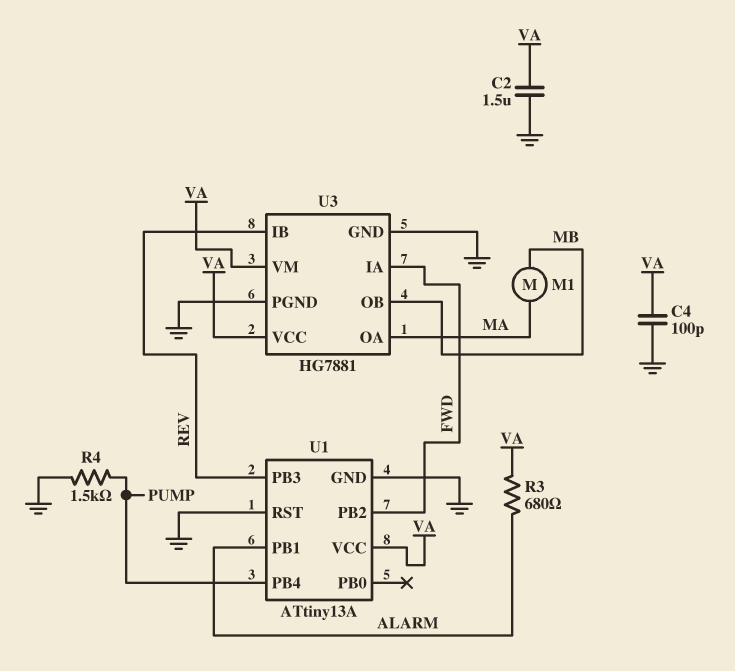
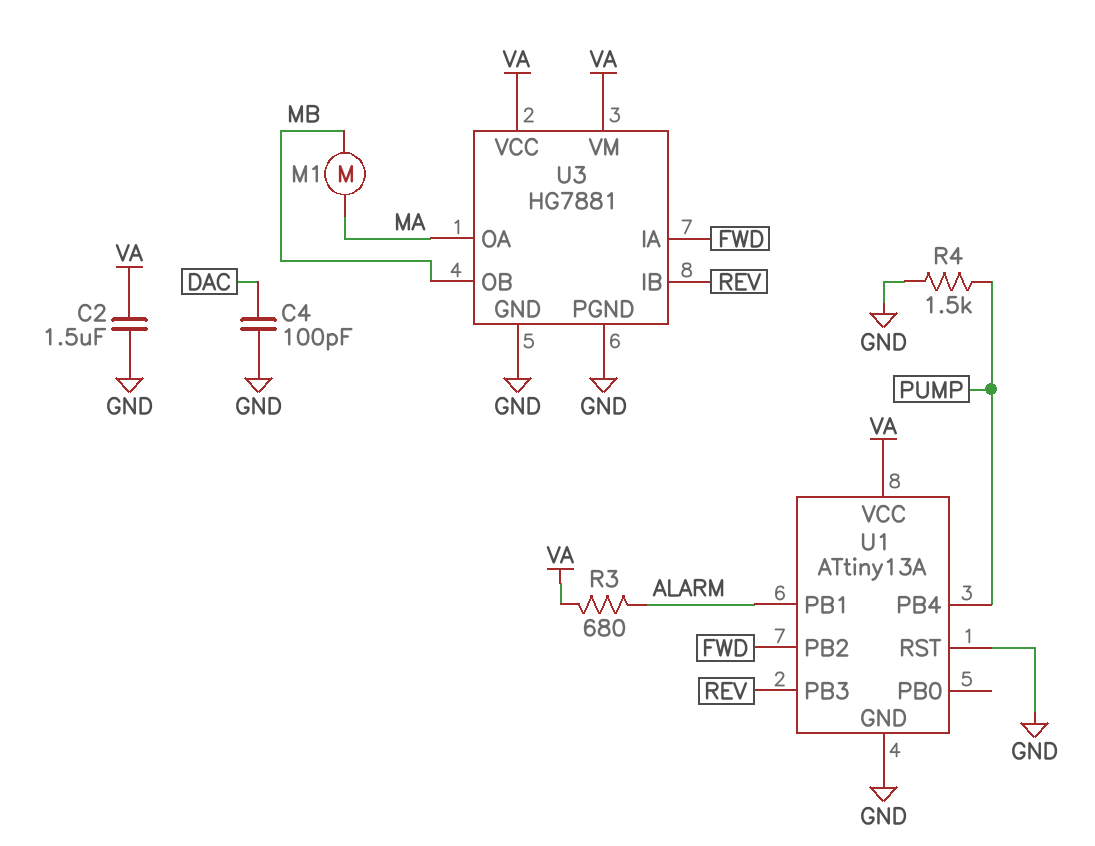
C4: 100pF (GND, VA) -> 100pF (DAC, GND)

